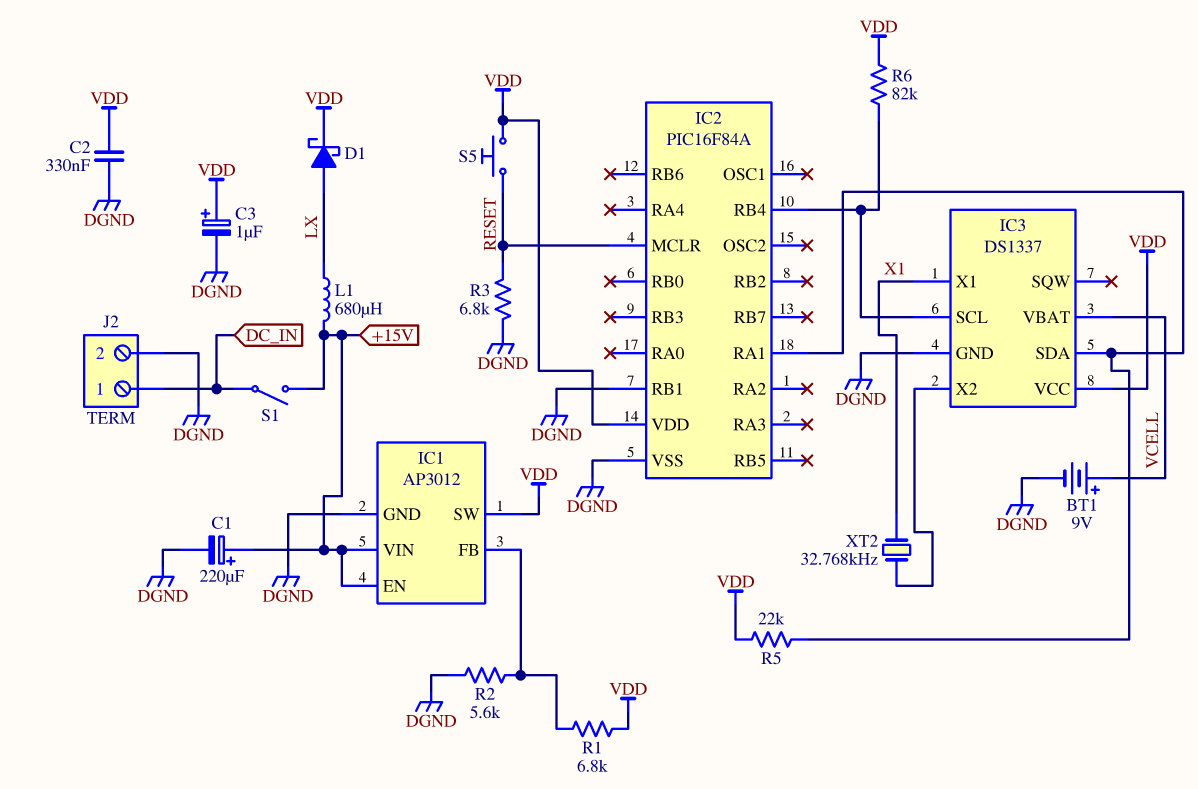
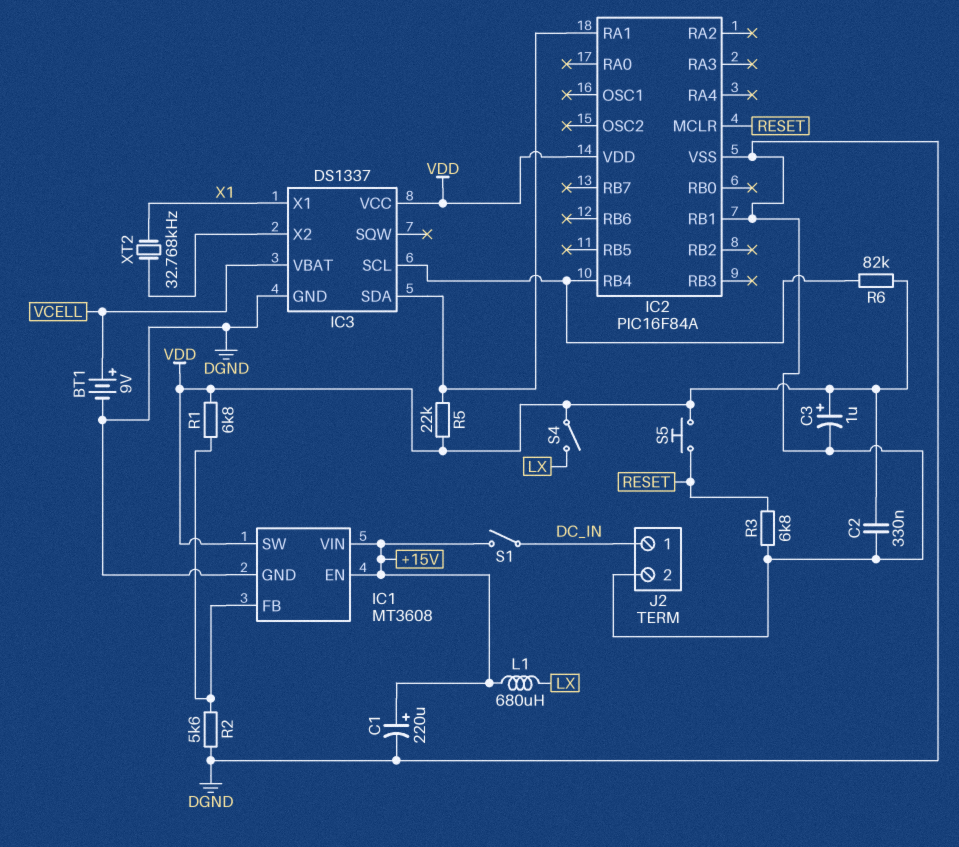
D1: schottky (A LX, K VDD) -> none
IC1: AP3012 -> MT3608
S4: none -> switch (LX, VDD)

